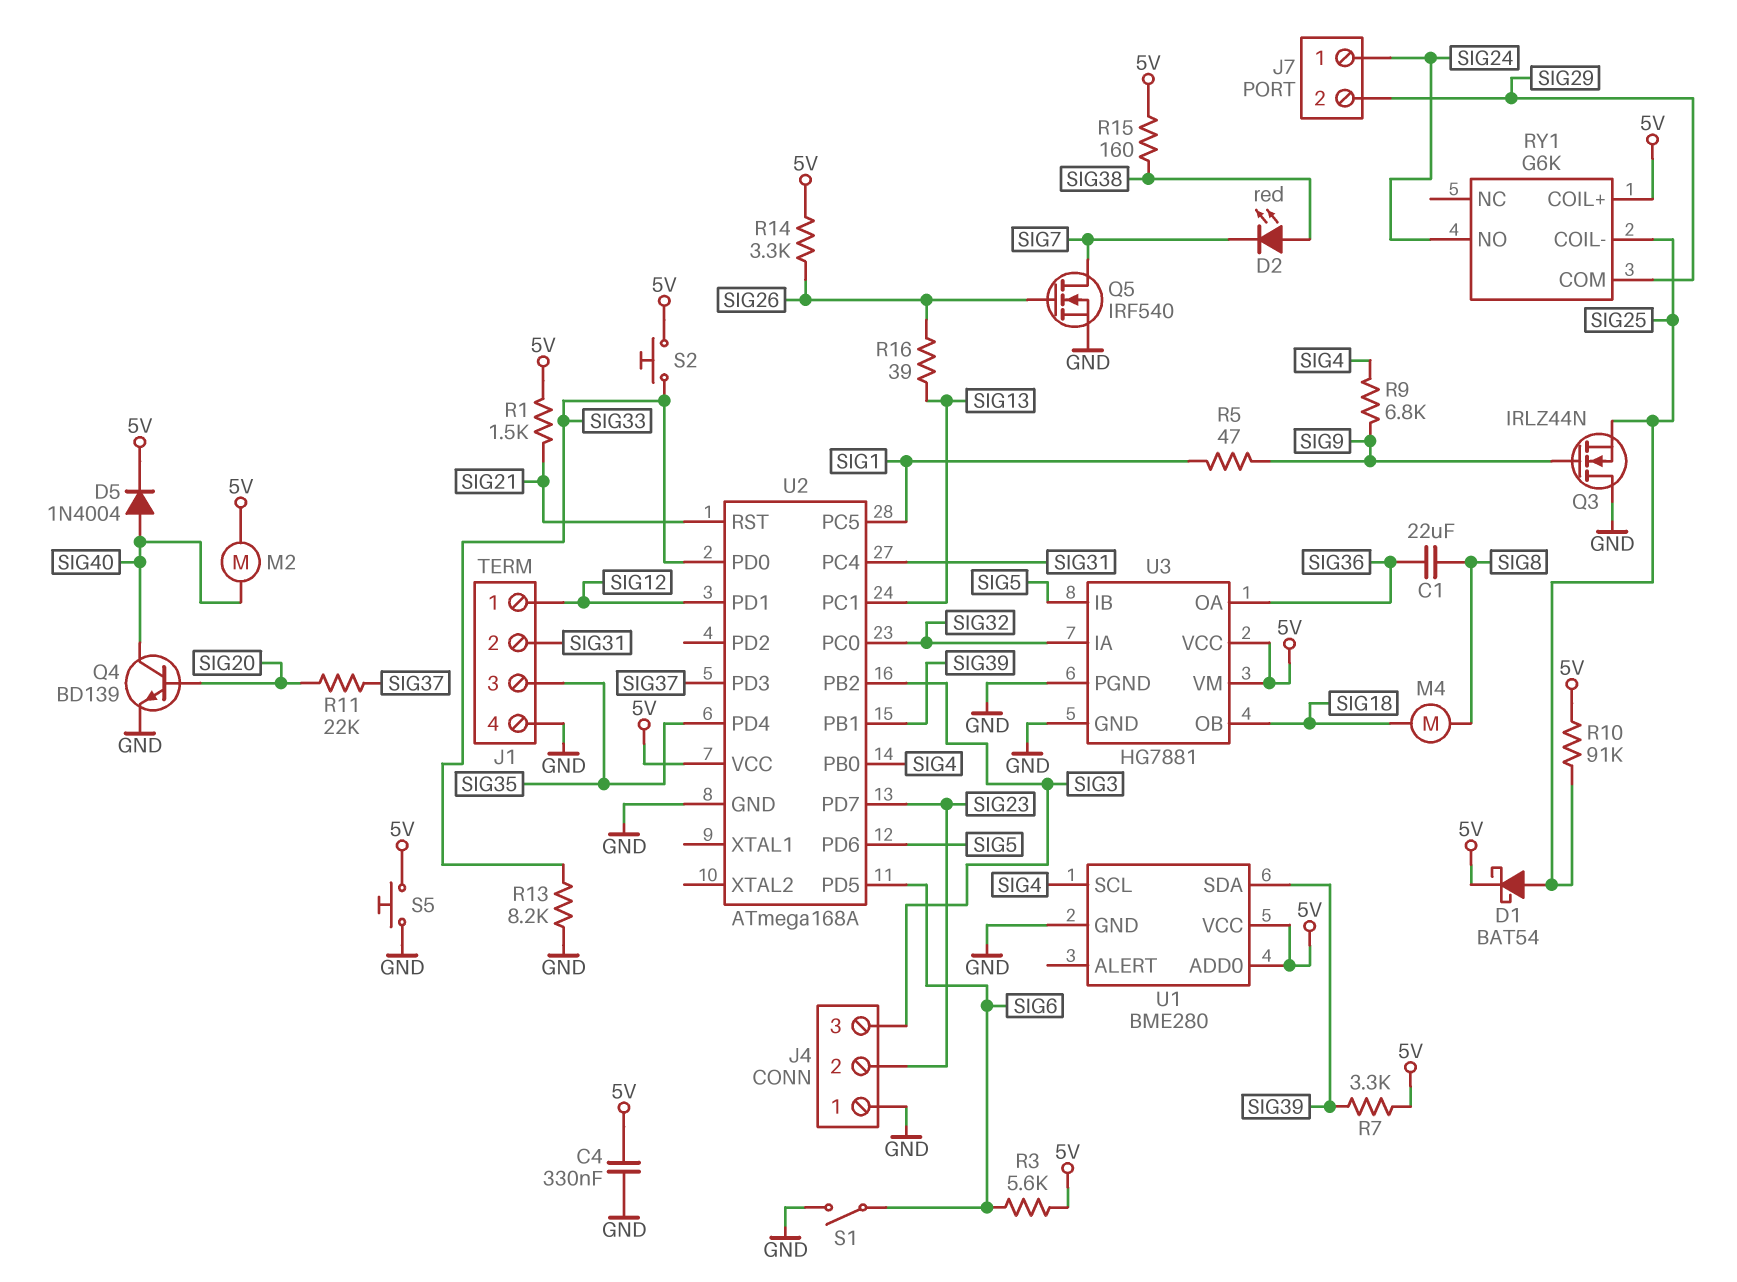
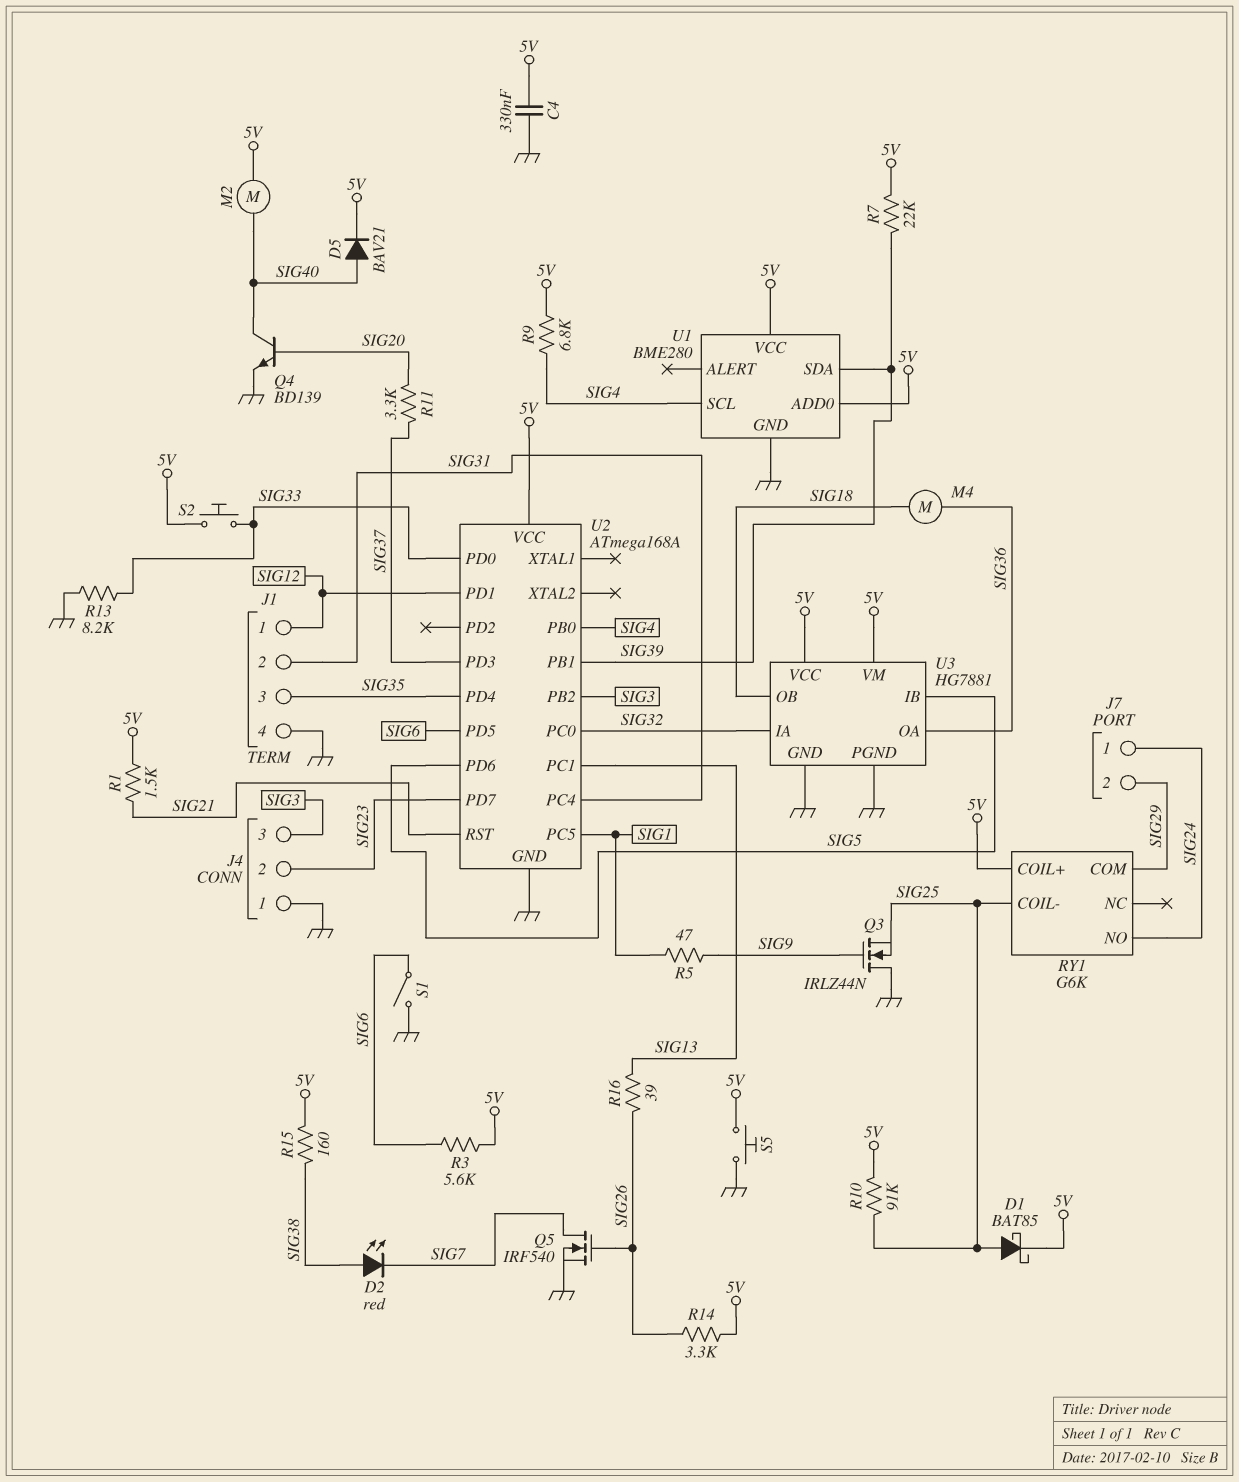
C1: 22uF (SIG8, SIG36) -> none
D1: schottky BAT54 (A SIG25, K 5V) -> schottky BAT85 (A SIG25, K 5V)
D5: diode 1N4004 (A SIG40, K 5V) -> diode BAV21 (A SIG40, K 5V)
M4: motor (SIG8, SIG18) -> motor (SIG18, SIG36)
R7: 3.3k (5V, SIG39) -> 22k (5V, SIG39)
R9: 6.8k (SIG4, SIG9) -> 6.8k (5V, SIG4)
R11: 22k (SIG20, SIG37) -> 3.3k (SIG20, SIG37)

